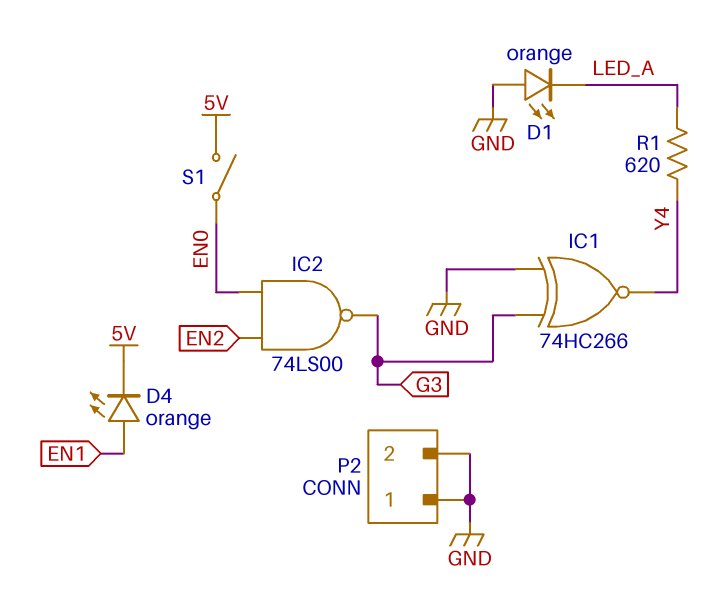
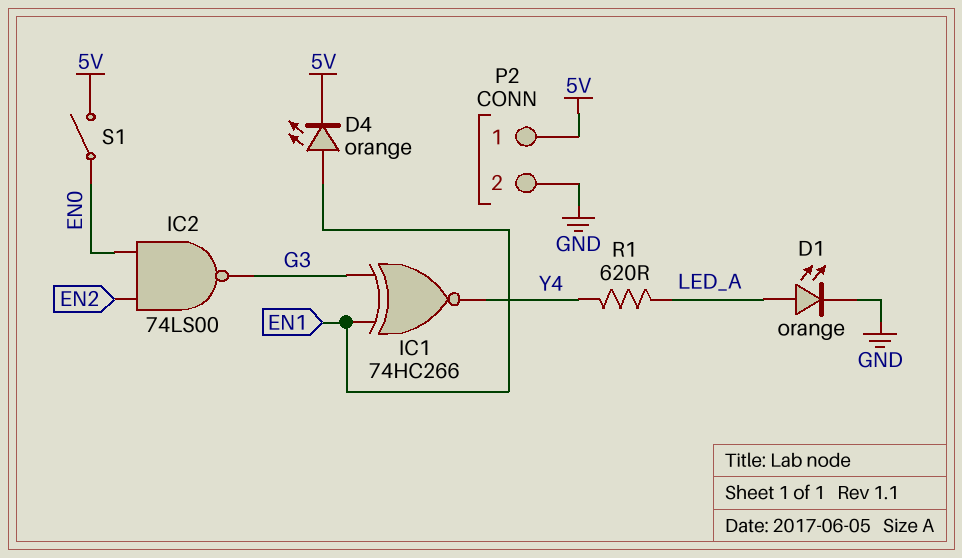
D1: LED orange (A GND, K LED_A) -> LED orange (A LED_A, K GND)
IC1: XNOR 74HC266 (in G3, in GND, out Y4) -> XNOR 74HC266 (in EN1, in G3, out Y4)
P2 pin 1: GND -> 5V

